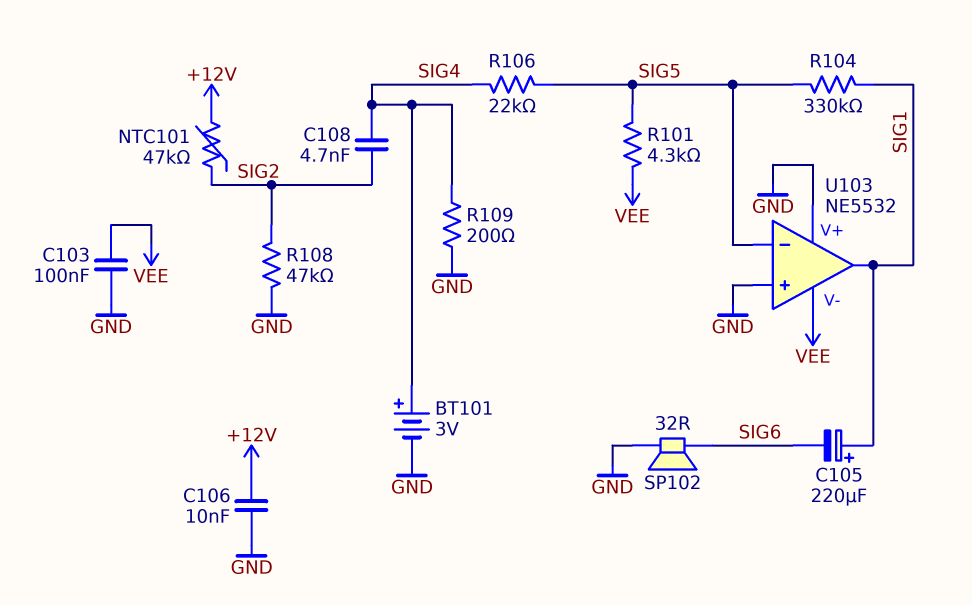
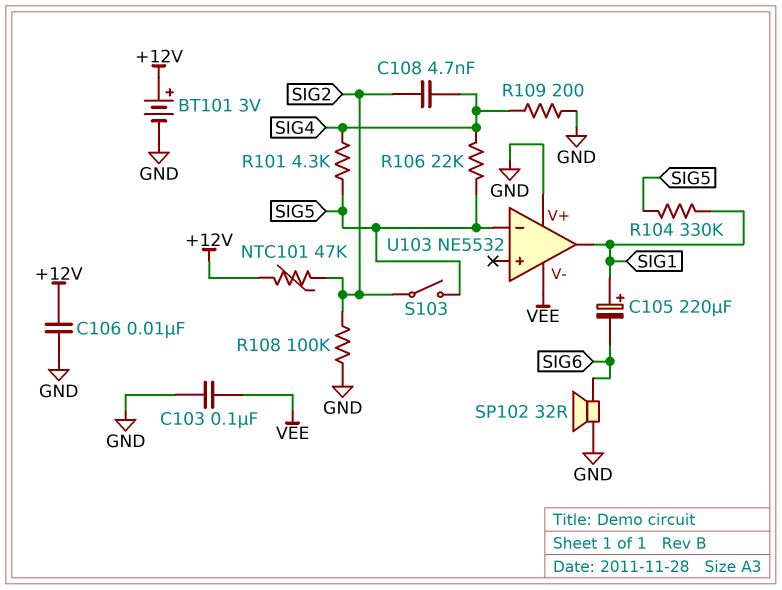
BT101: 3V (plus SIG4, minus GND) -> 3V (plus +12V, minus GND)
R101: 4.3k (SIG5, VEE) -> 4.3k (SIG4, SIG5)
R108: 47k (GND, SIG2) -> 100k (GND, SIG2)
S103: none -> switch (SIG2, SIG5)
U103 pin in+: GND -> none

